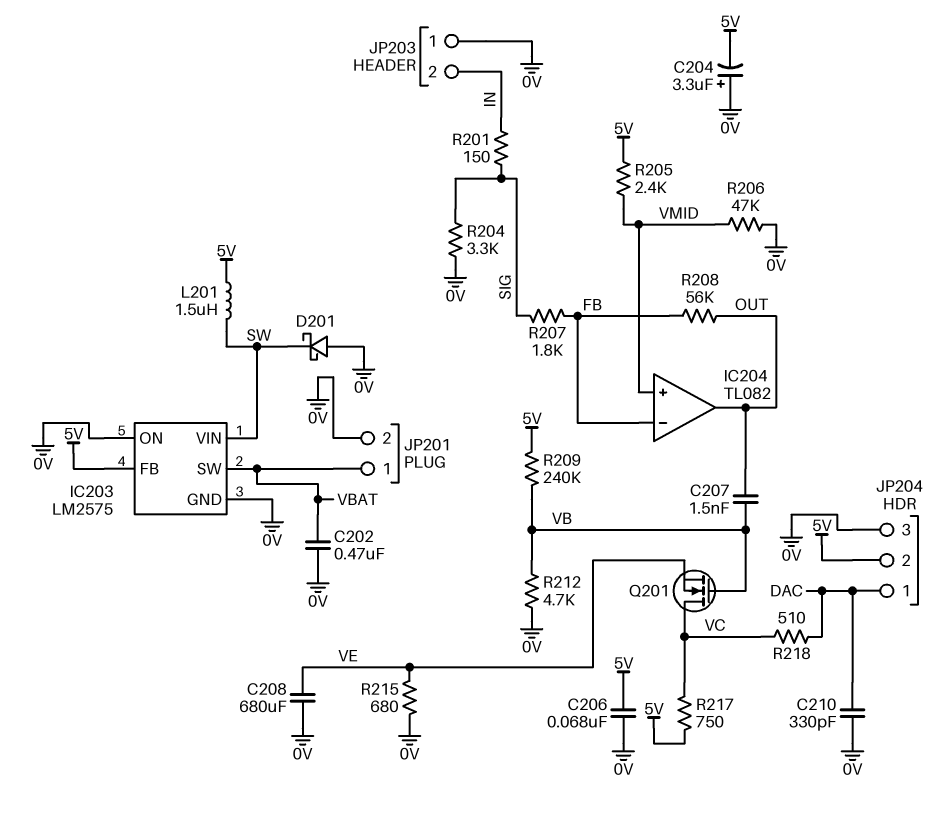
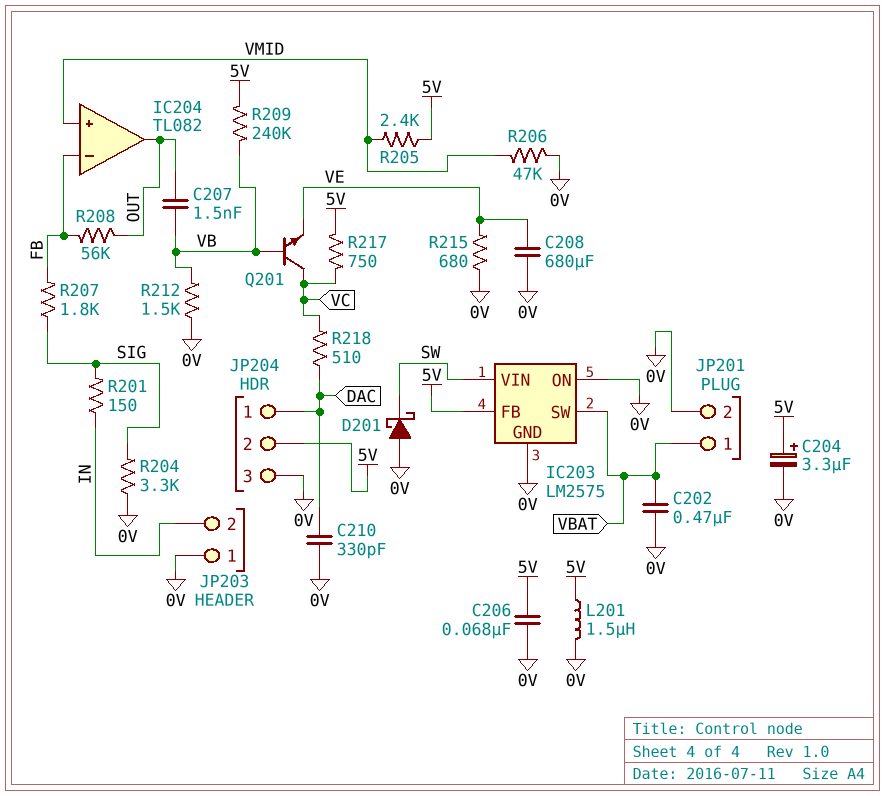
C204: 3.3uF (plus 0V, minus 5V) -> 3.3uF (plus 5V, minus 0V)
L201: 1.5uH (5V, SW) -> 1.5uH (0V, 5V)
Q201: NMOS (G VB, D VC, S VE) -> NPN (B VB, C VC, E VE)
R212: 4.7k (0V, VB) -> 1.5k (0V, VB)

